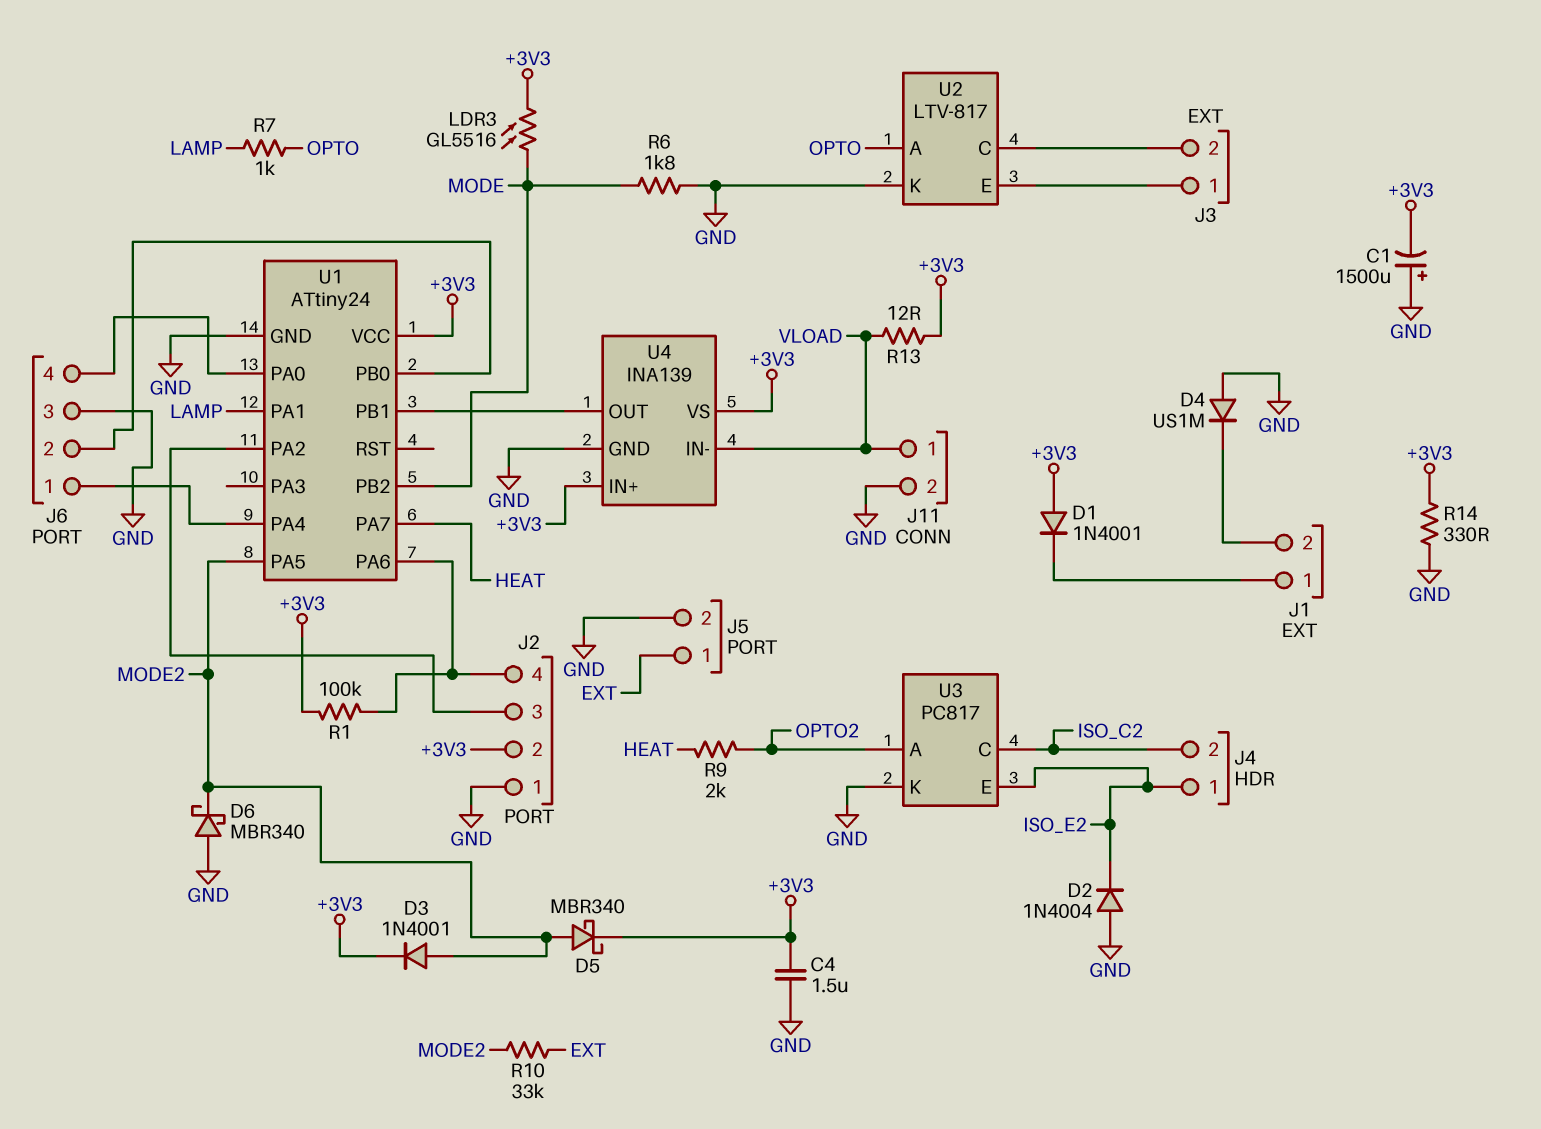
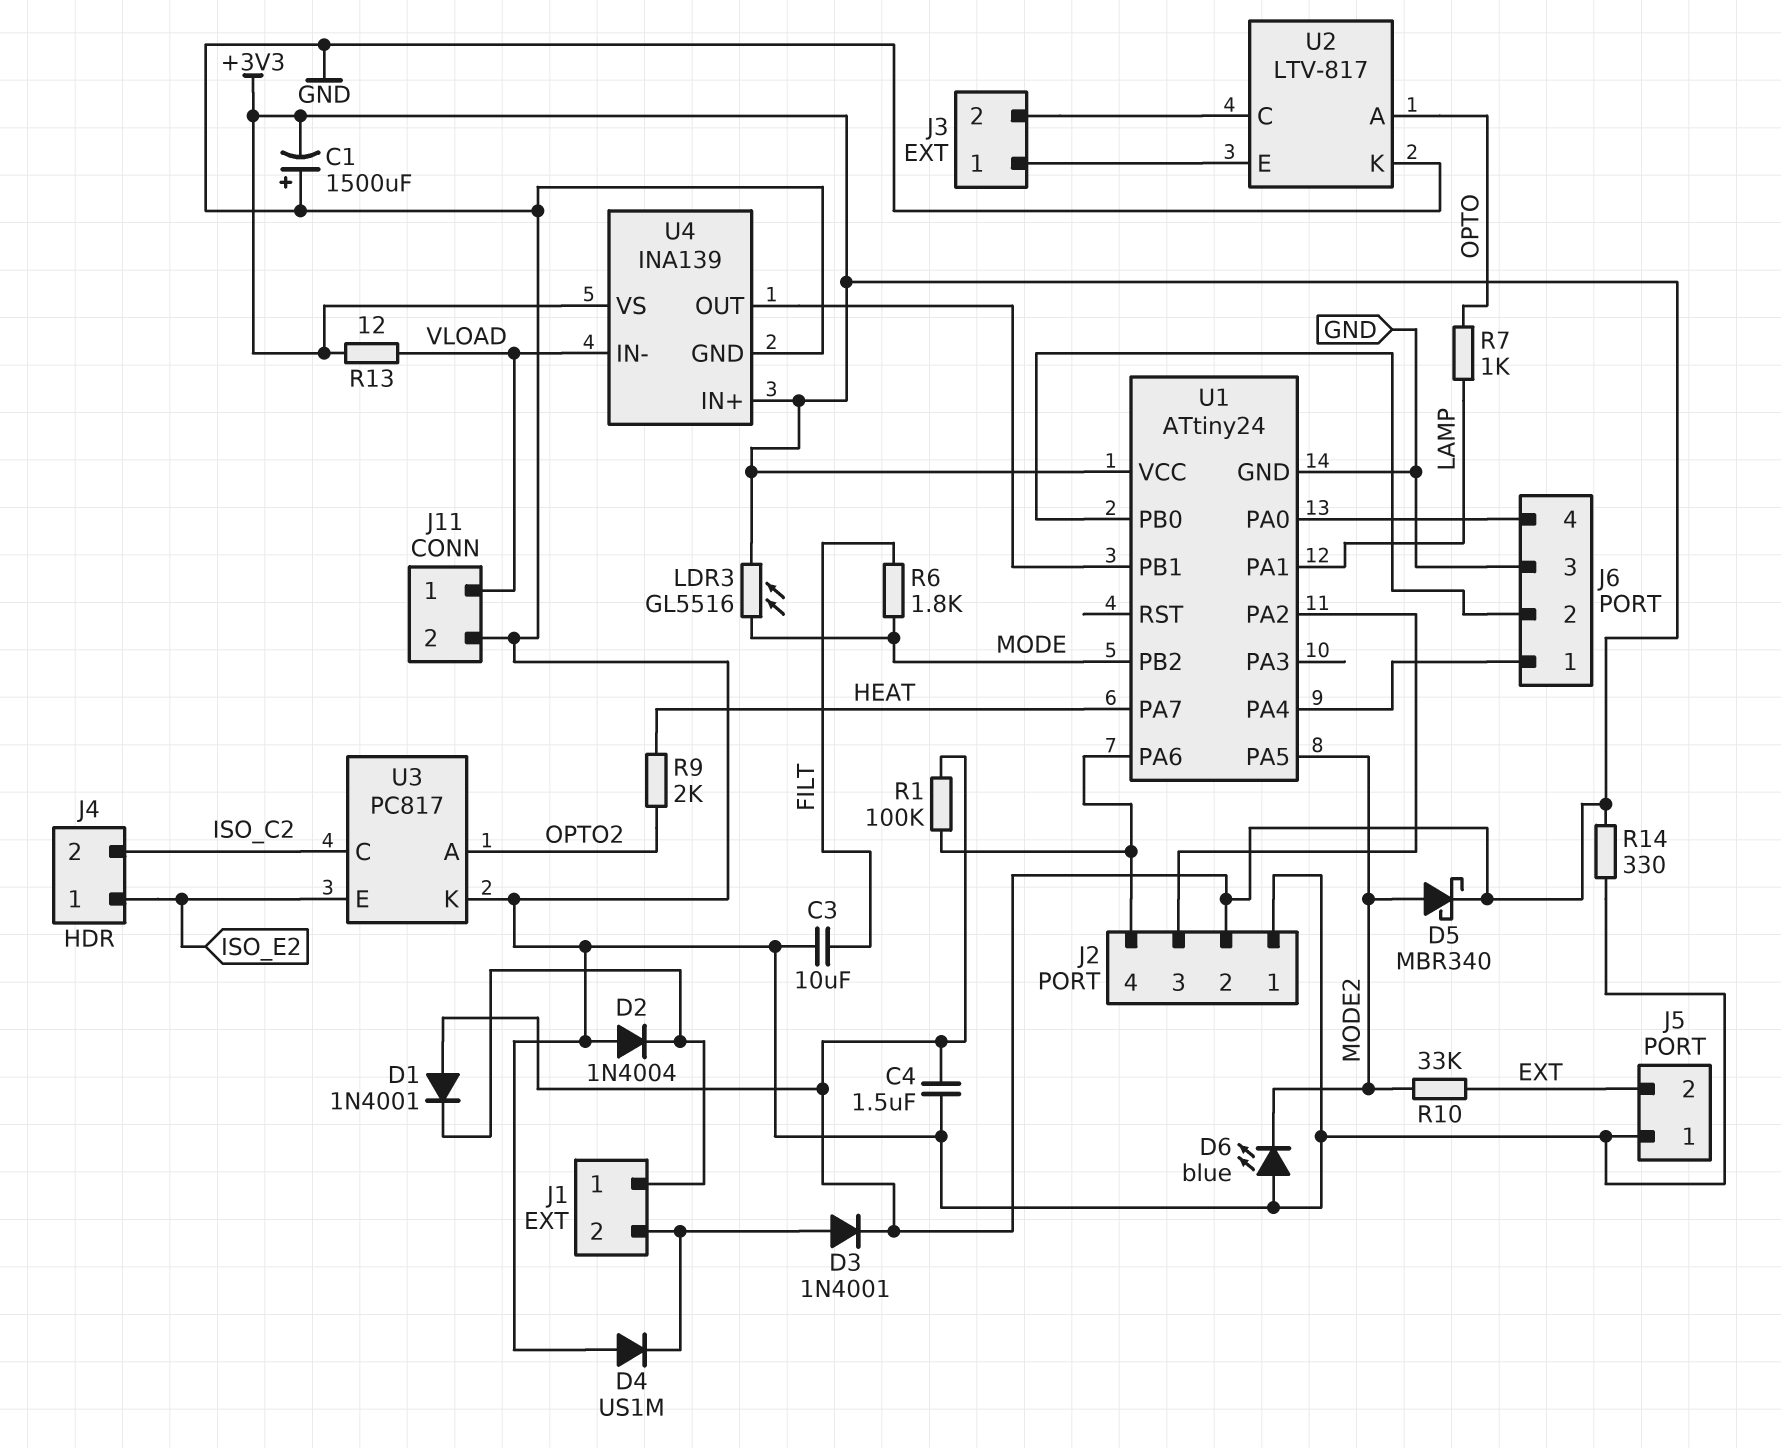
C3: none -> 10uF (FILT, GND)
D2: diode 1N4004 (A GND, K ISO_E2) -> diode 1N4004 (A GND, K J1/1)
D3: diode 1N4001 (A MODE2, K +3V3) -> diode 1N4001 (A J1/2, K +3V3)
D6: schottky MBR340 (A GND, K MODE2) -> LED blue (A GND, K MODE2)
J5 pin 1: EXT -> GND
J5 pin 2: GND -> EXT
R6: 1.8k (GND, MODE) -> 1.8k (FILT, MODE)

